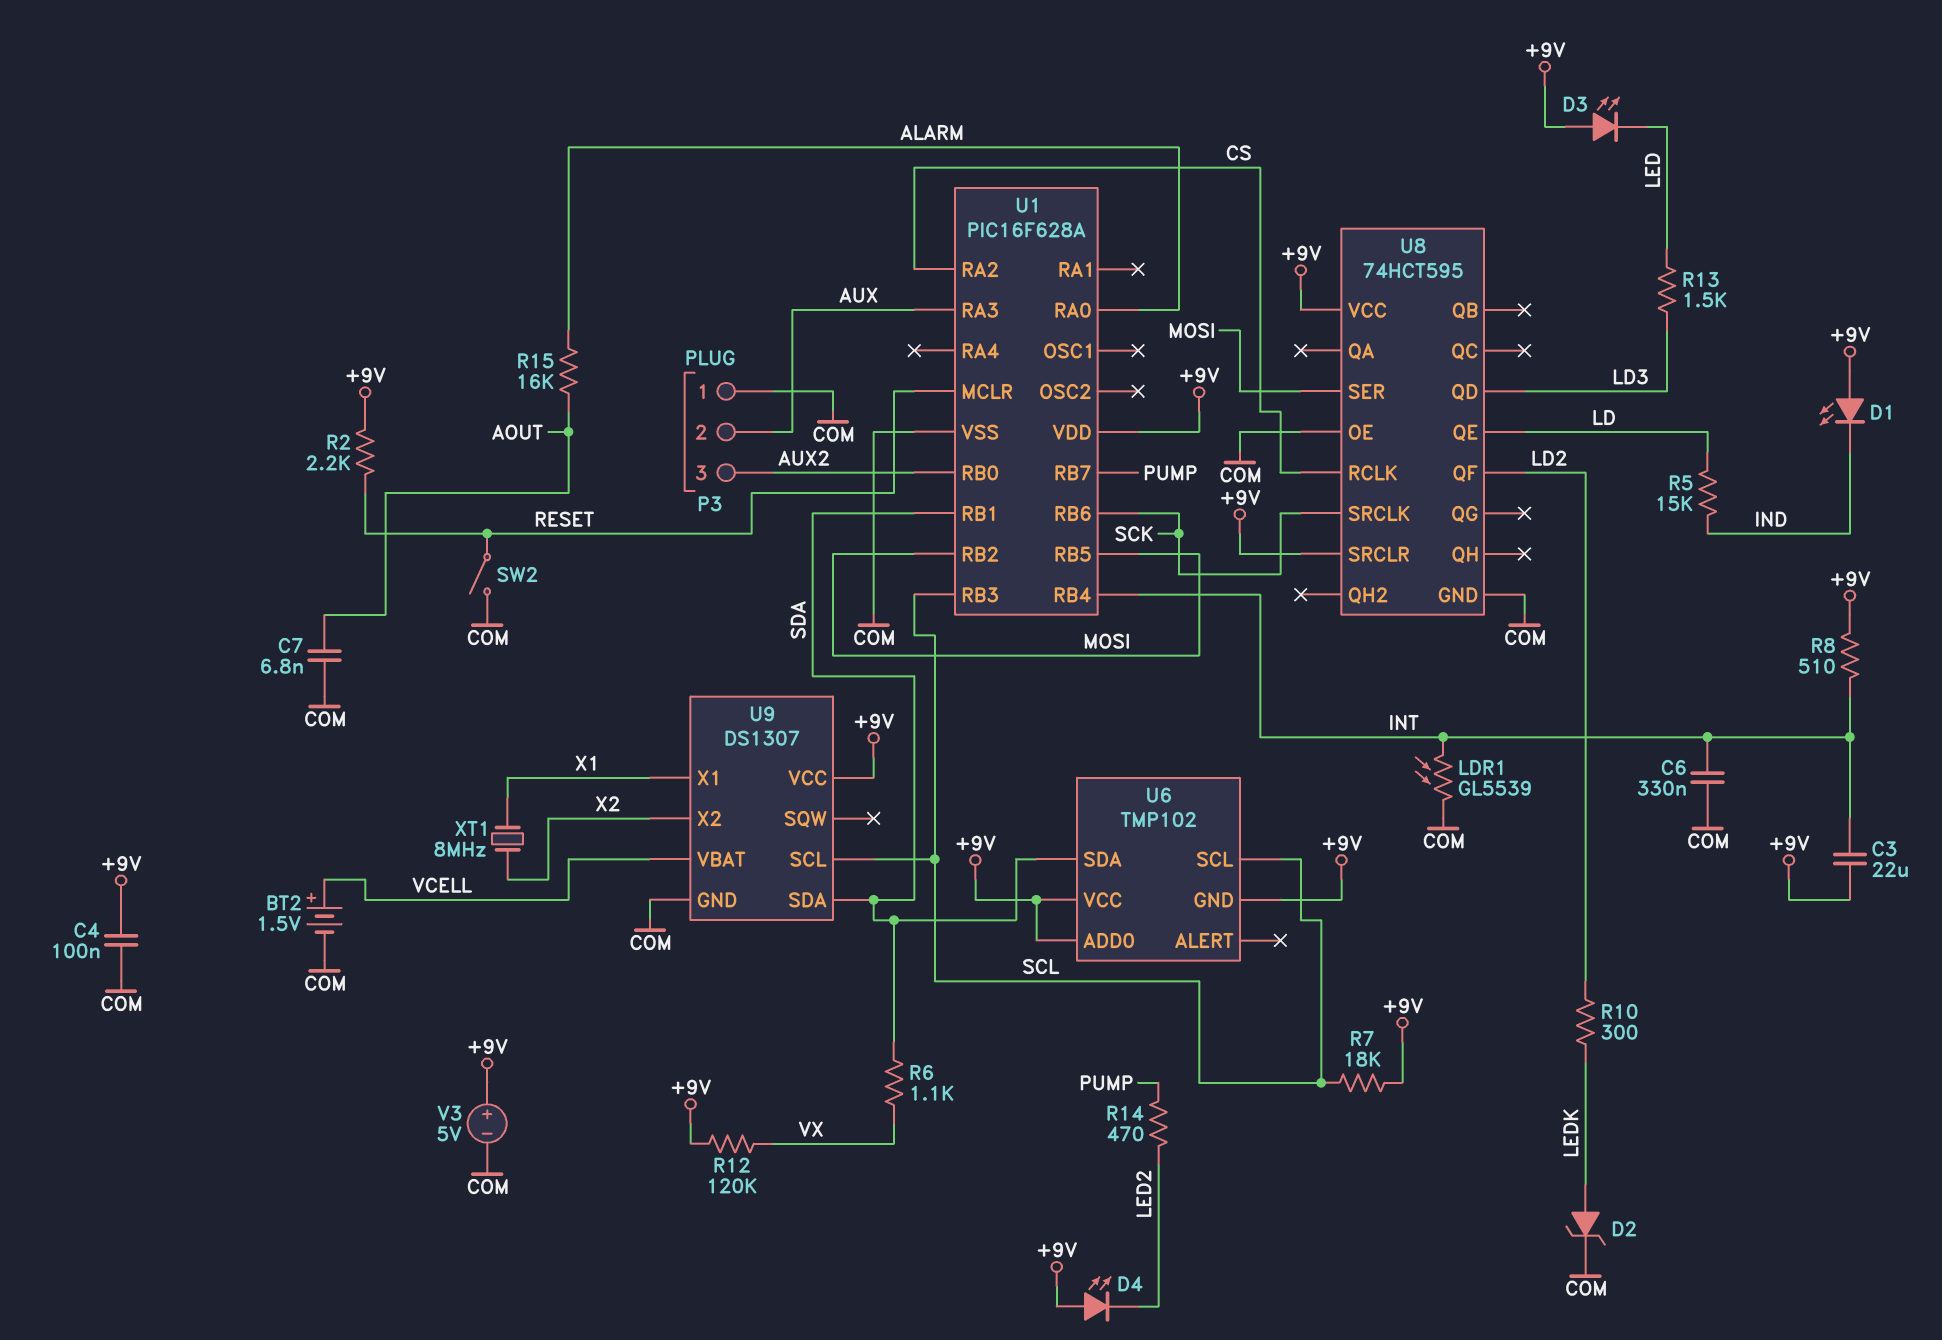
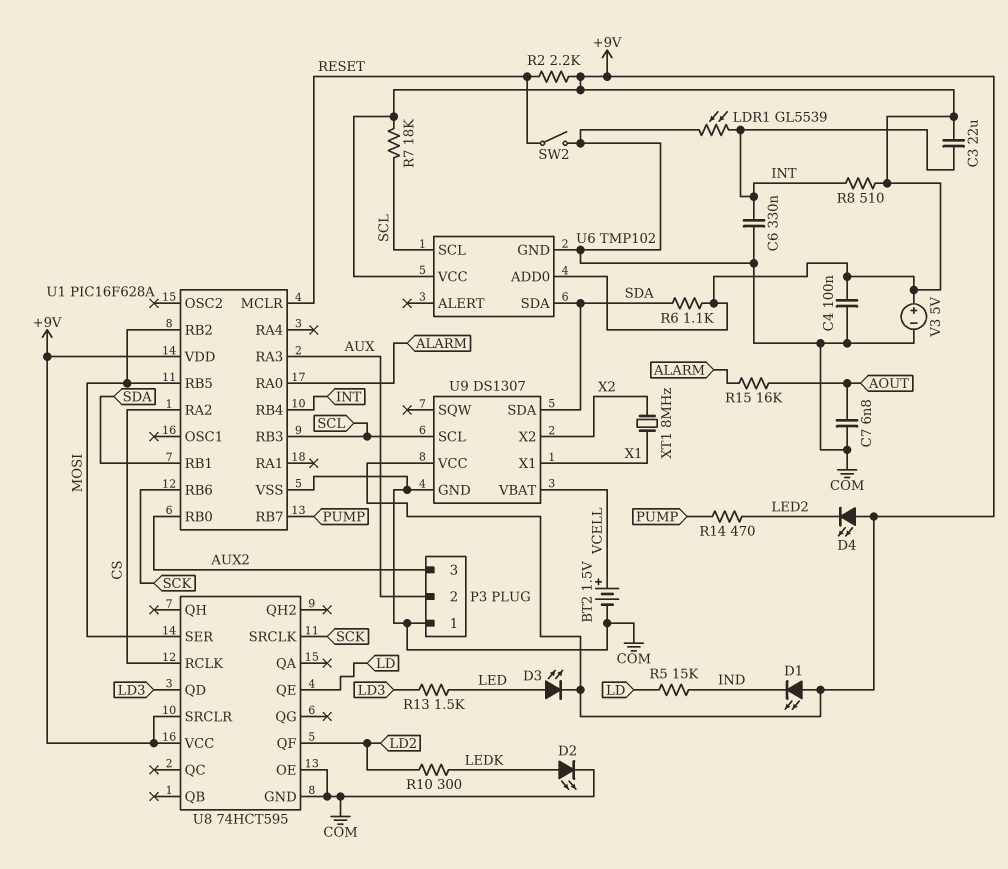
D2: zener (A LEDK, K COM) -> LED (A LEDK, K COM)
D3: LED (A +9V, K LED) -> LED (A LED, K +9V)
R6: 1.1k (SDA, VX) -> 1.1k (+9V, SDA)
R12: 120k (+9V, VX) -> none
U6 pin GND: +9V -> COM

